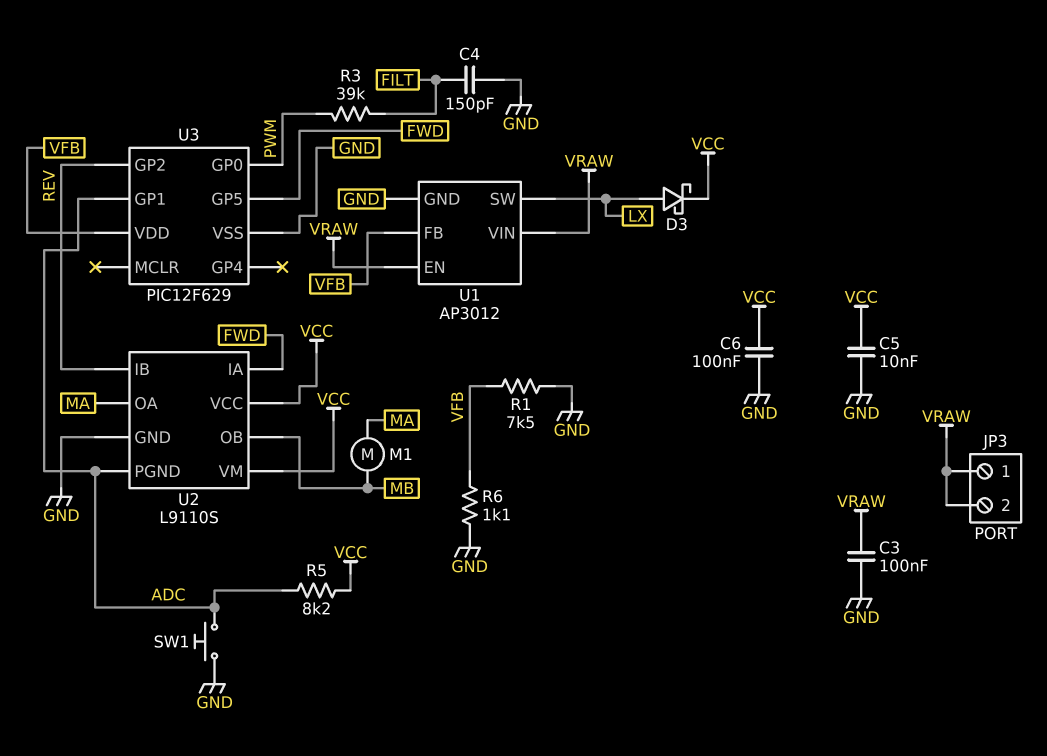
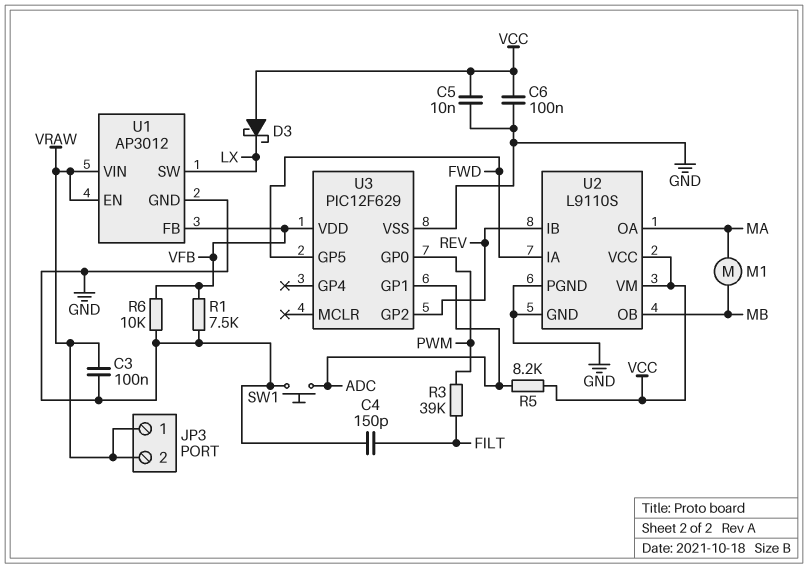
D3: schottky (A LX, K VCC) -> schottky (A VCC, K LX)
R6: 1.1k (GND, VFB) -> 10k (GND, VFB)
U2 pin PGND: ADC -> GND

